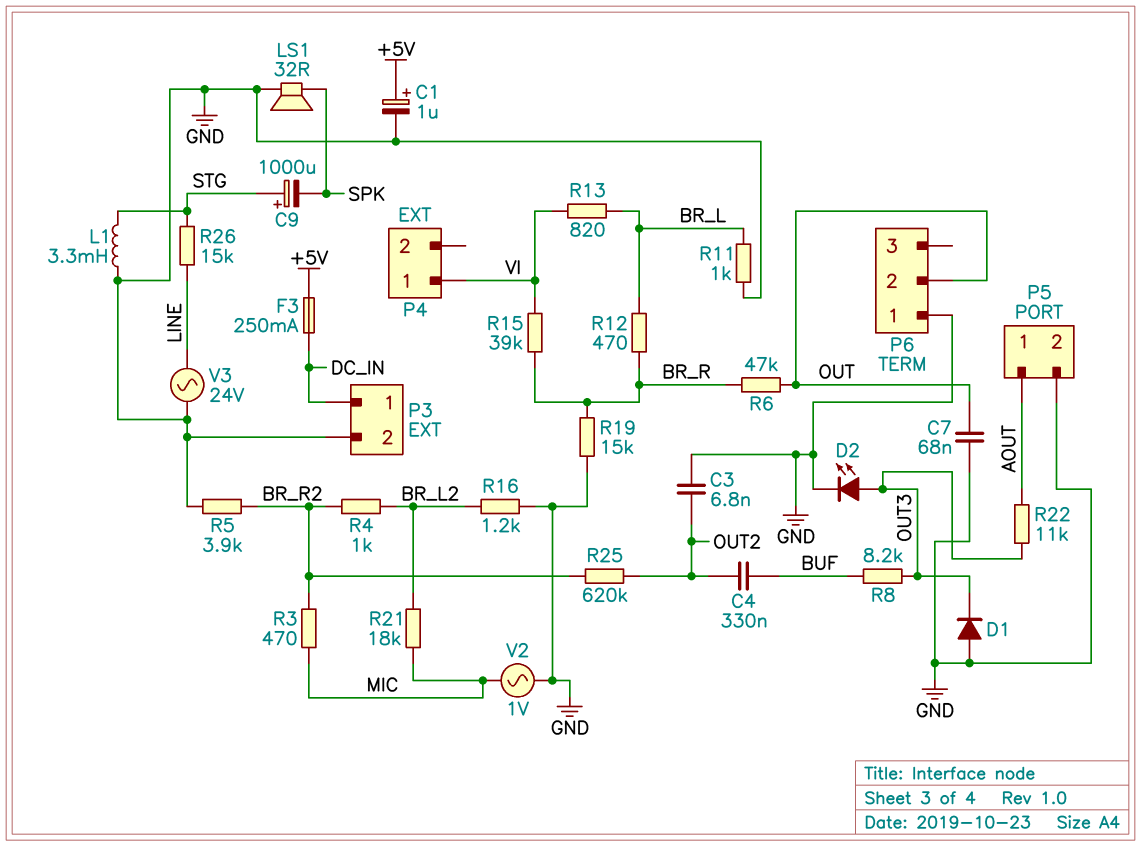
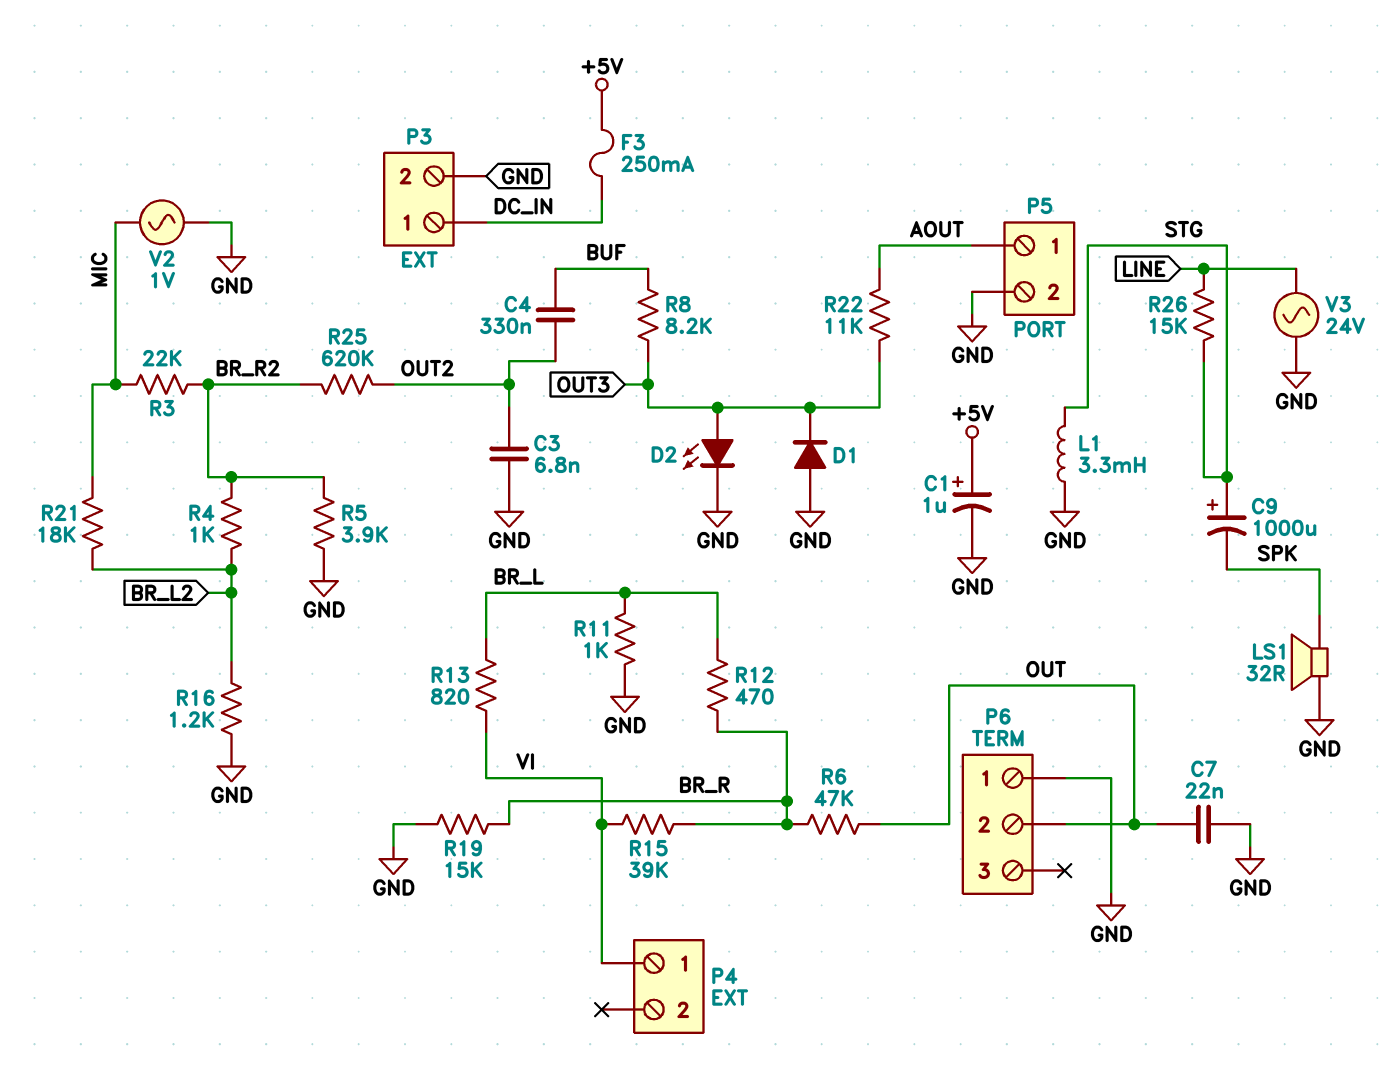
C7: 68nF (GND, OUT) -> 22nF (GND, OUT)
R3: 470 (BR_R2, MIC) -> 22k (BR_R2, MIC)

